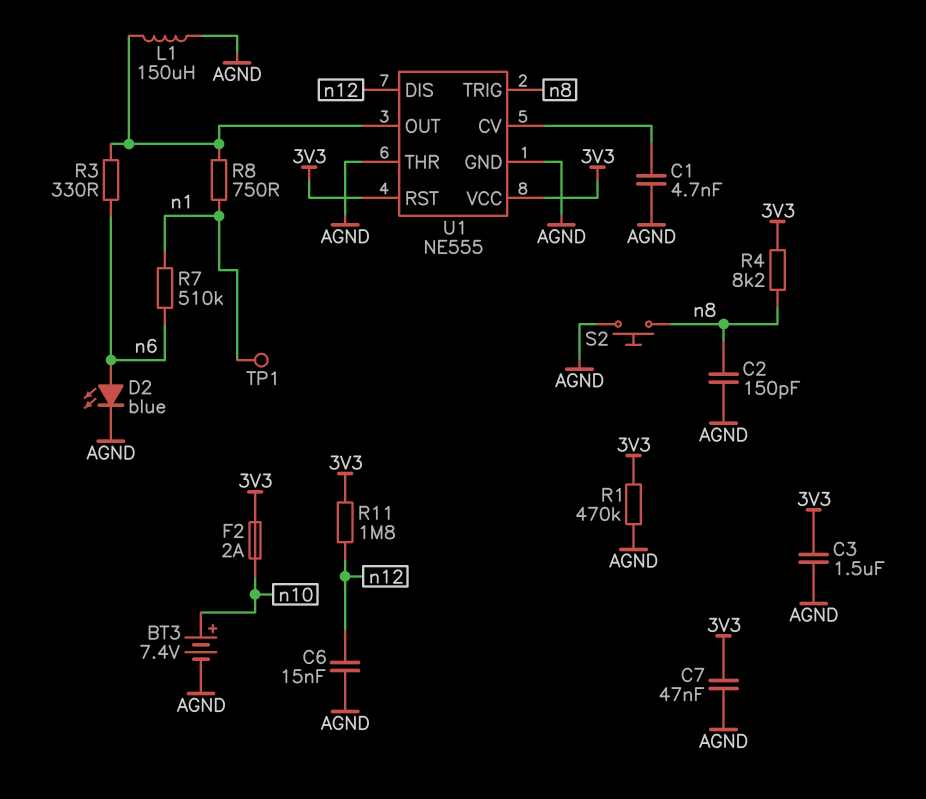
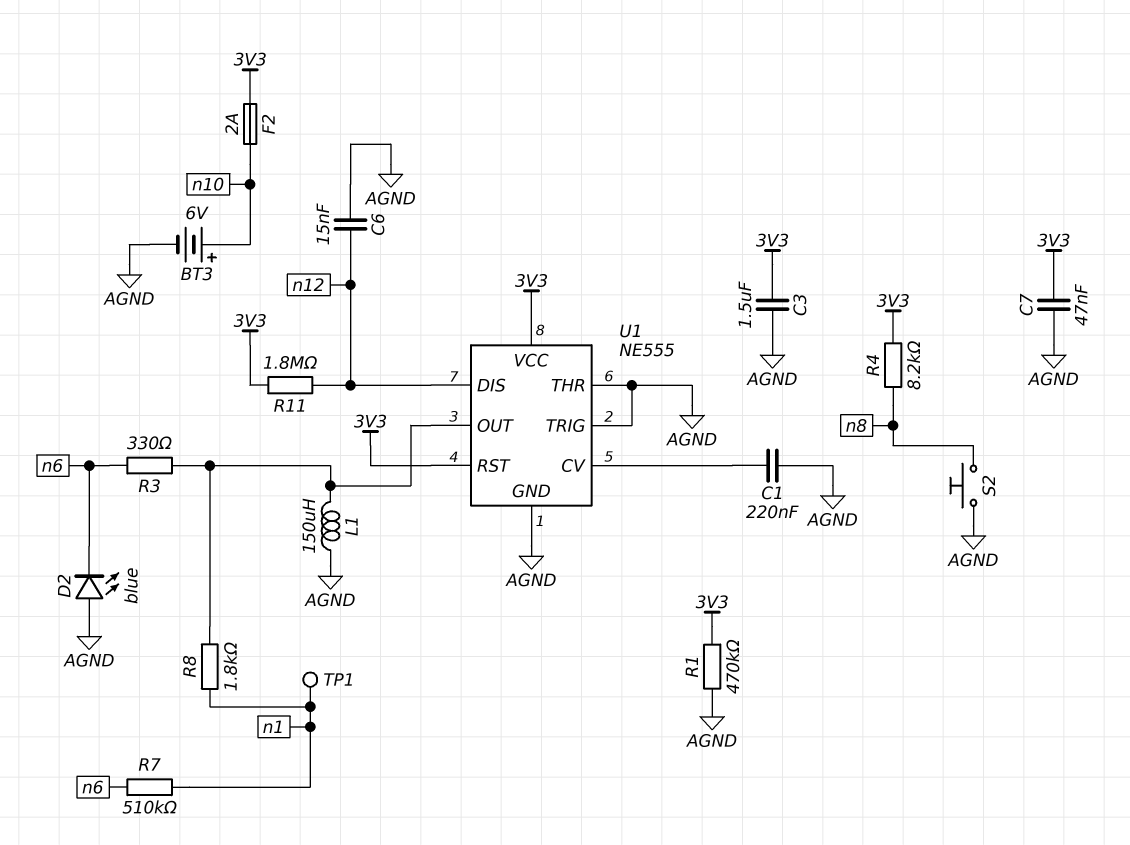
BT3: 7.4V (plus n10, minus AGND) -> 6V (plus n10, minus AGND)
C1: 4.7nF (AGND, U1/CV) -> 220nF (AGND, U1/CV)
C2: 150pF (AGND, n8) -> none
D2: LED blue (A n6, K AGND) -> LED blue (A AGND, K n6)
R8: 750 (U1/OUT, n1) -> 1.8k (U1/OUT, n1)
U1 pin TRIG: n8 -> AGND

